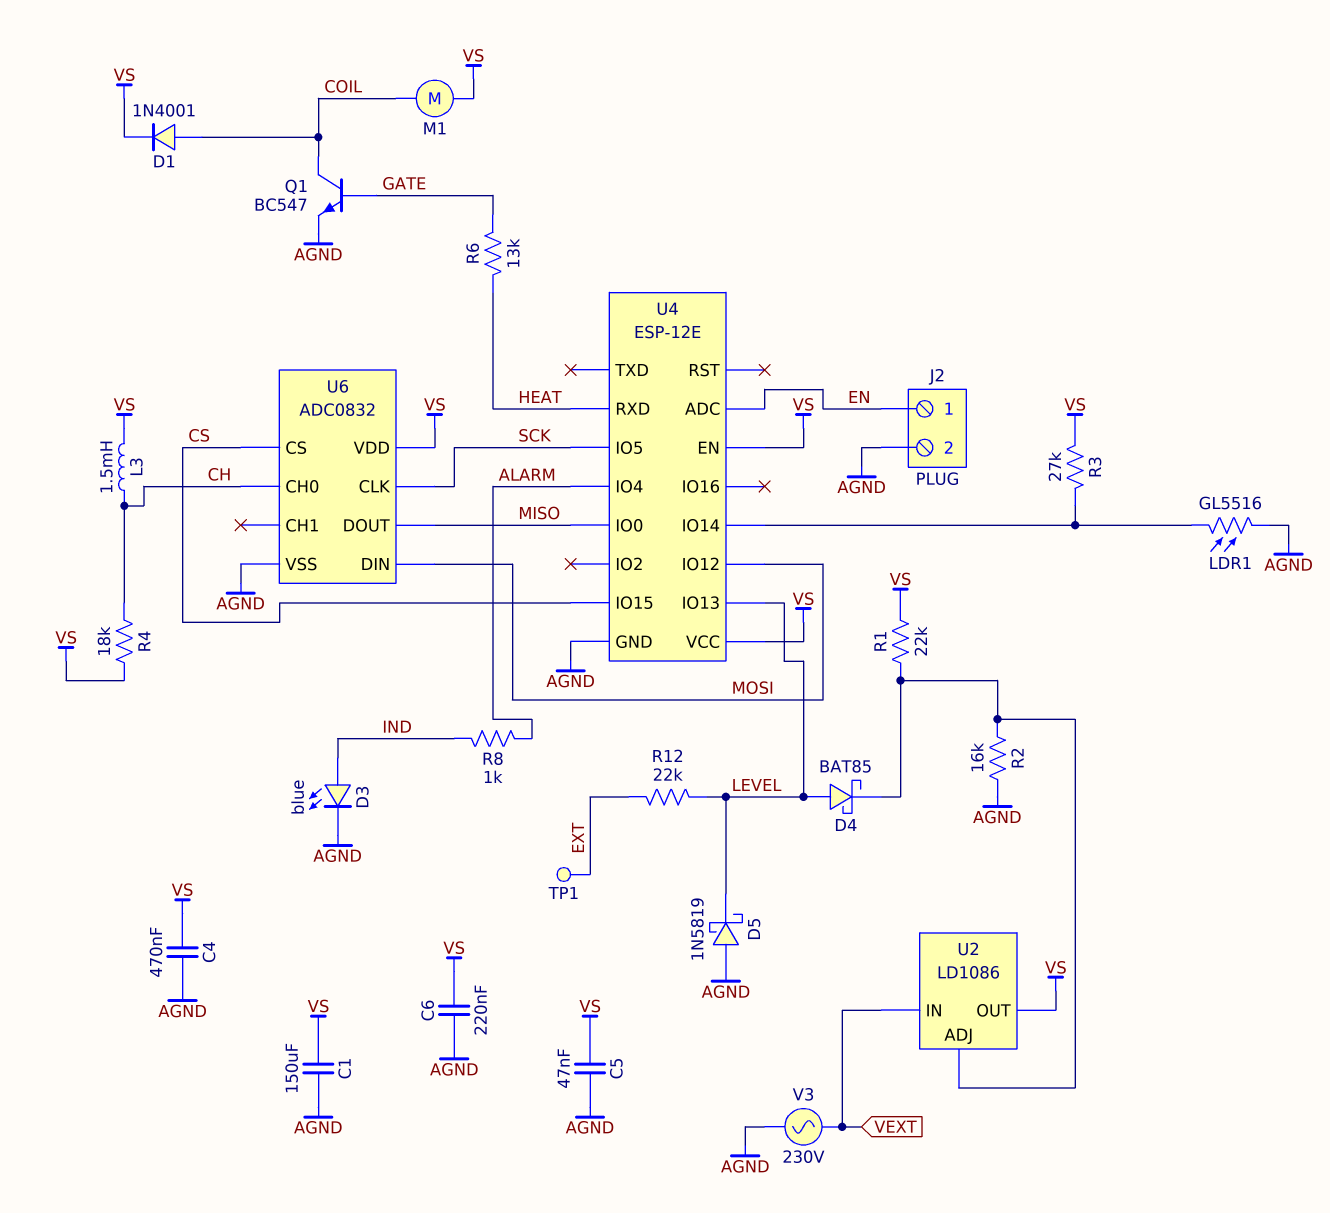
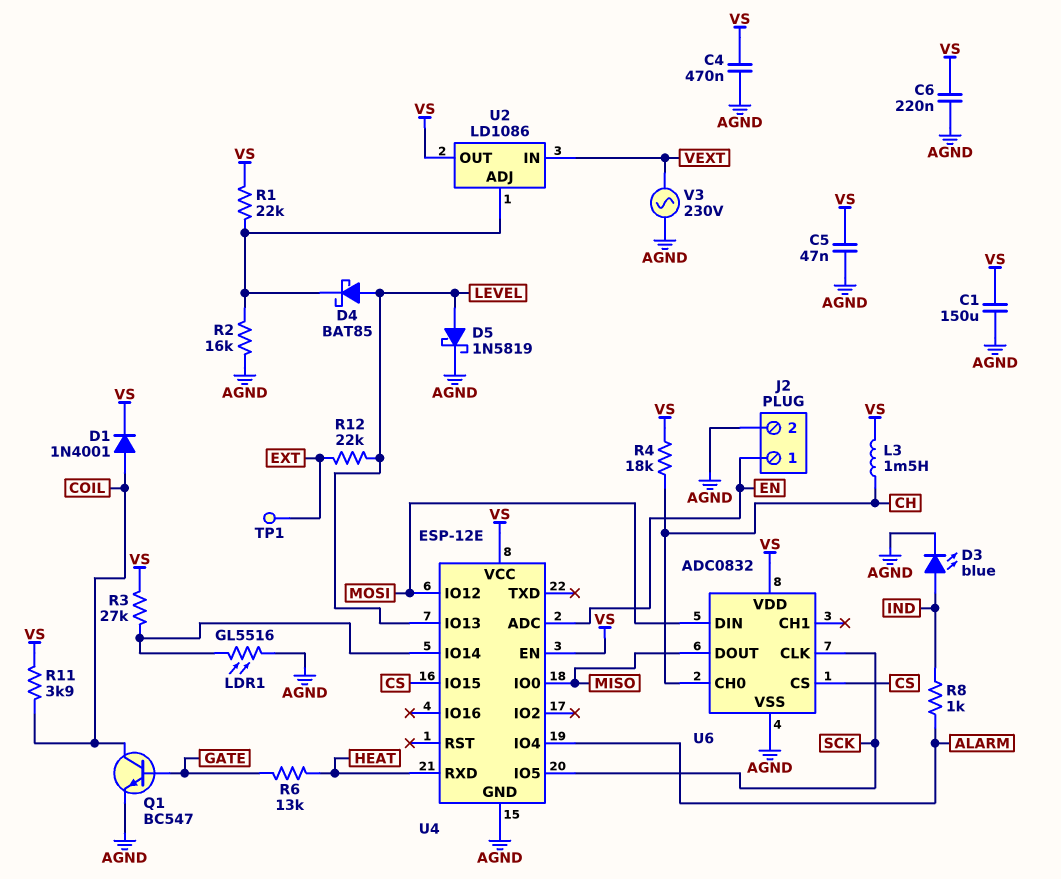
D5: schottky 1N5819 (A AGND, K LEVEL) -> schottky 1N5819 (A LEVEL, K AGND)
M1: motor (COIL, VS) -> none
R11: none -> 3.9k (COIL, VS)

